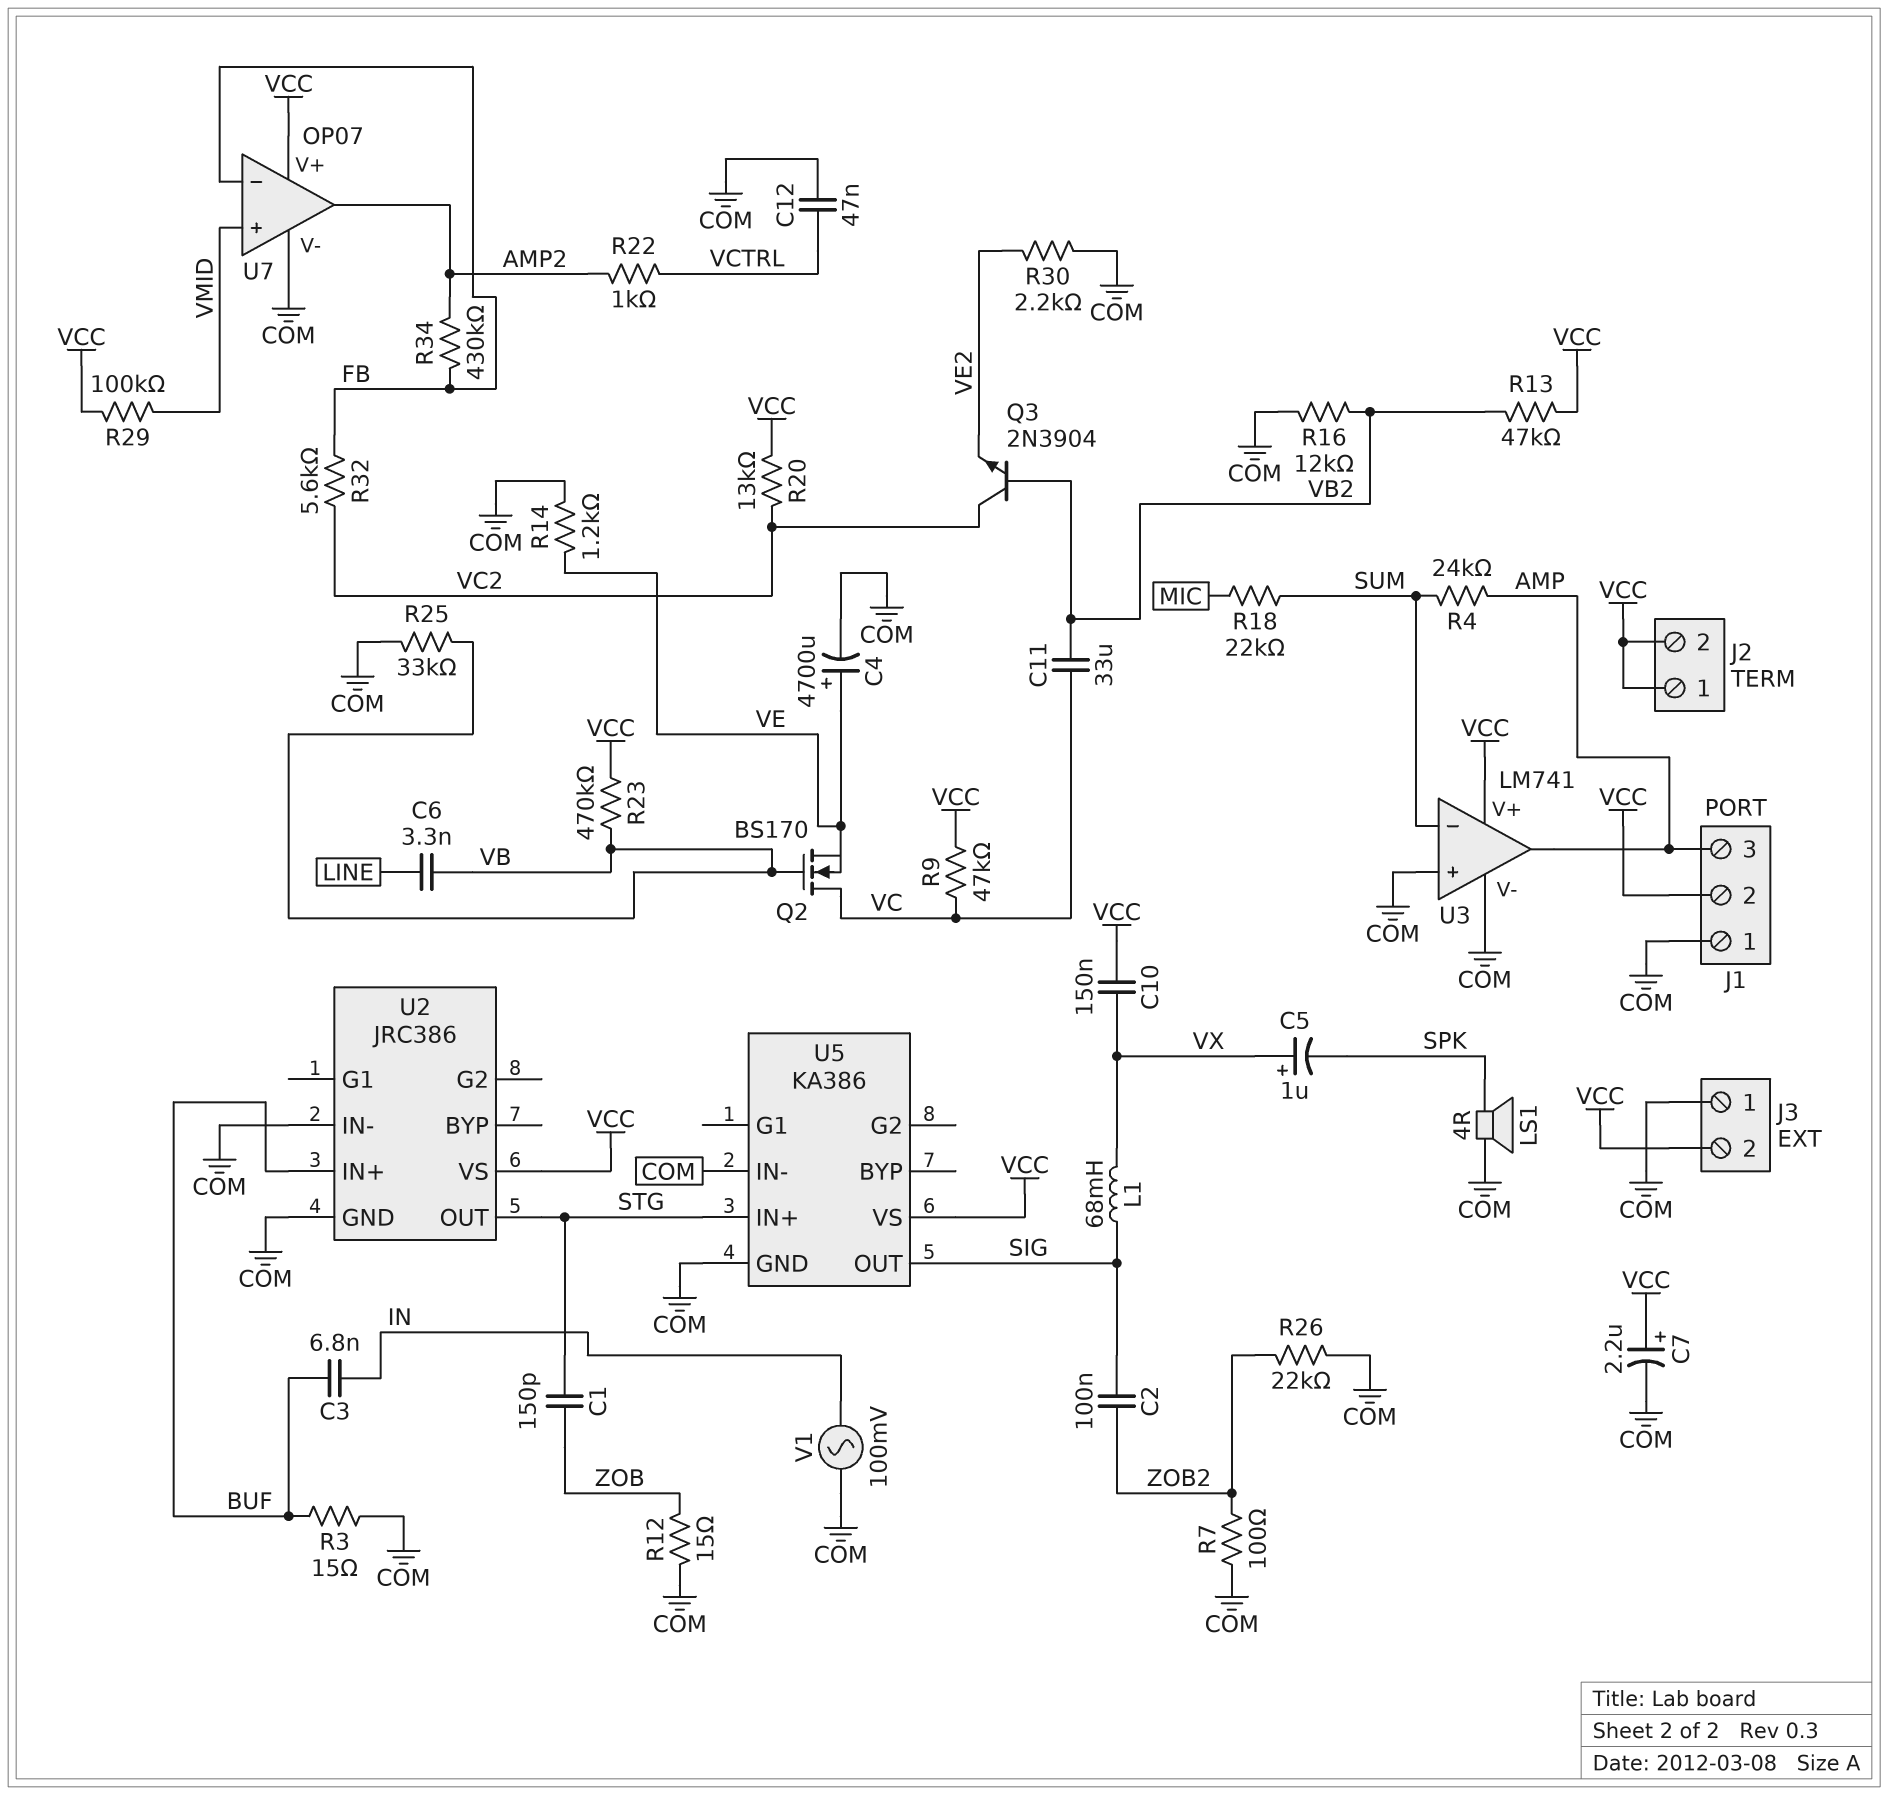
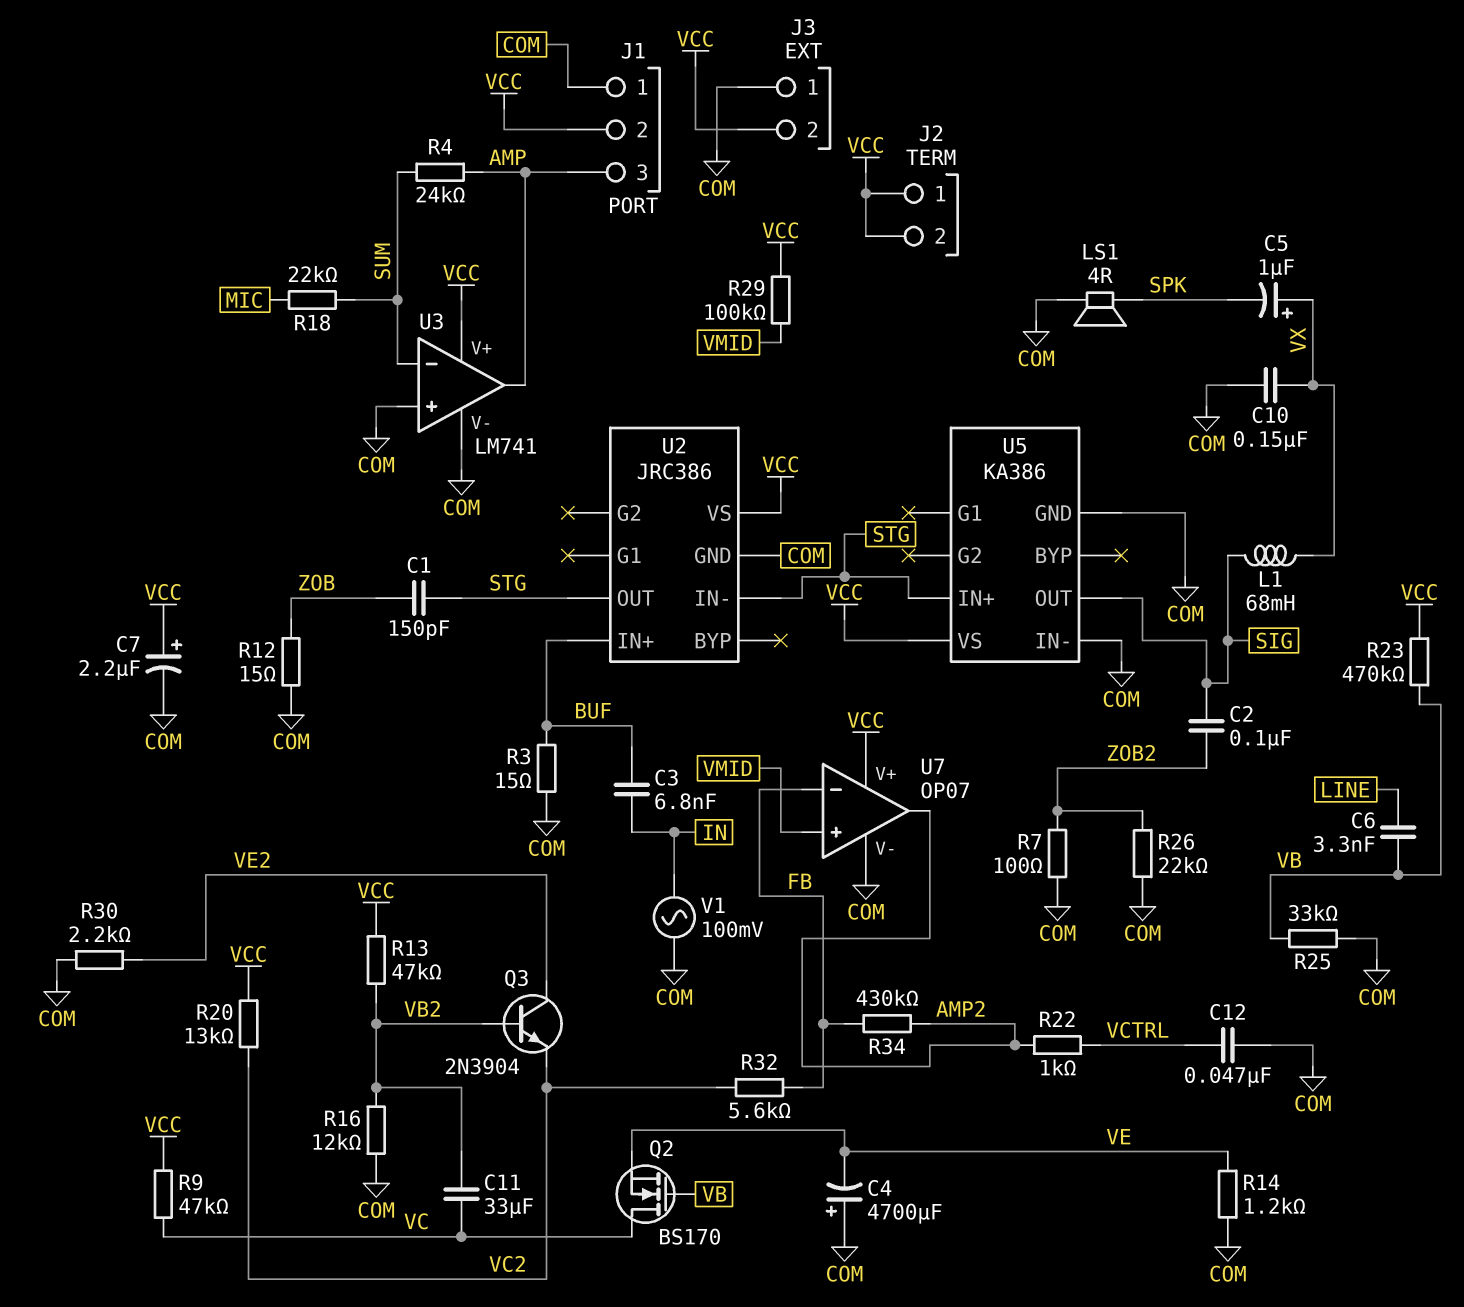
C4: 4700uF (plus VE, minus COM) -> 4700uF (plus COM, minus VE)
C10: 150nF (VCC, VX) -> 150nF (COM, VX)
Q3: NPN 2N3904 (B VB2, C VC2, E VE2) -> NPN 2N3904 (B VB2, C VE2, E VC2)
U2 pin IN-: COM -> STG

